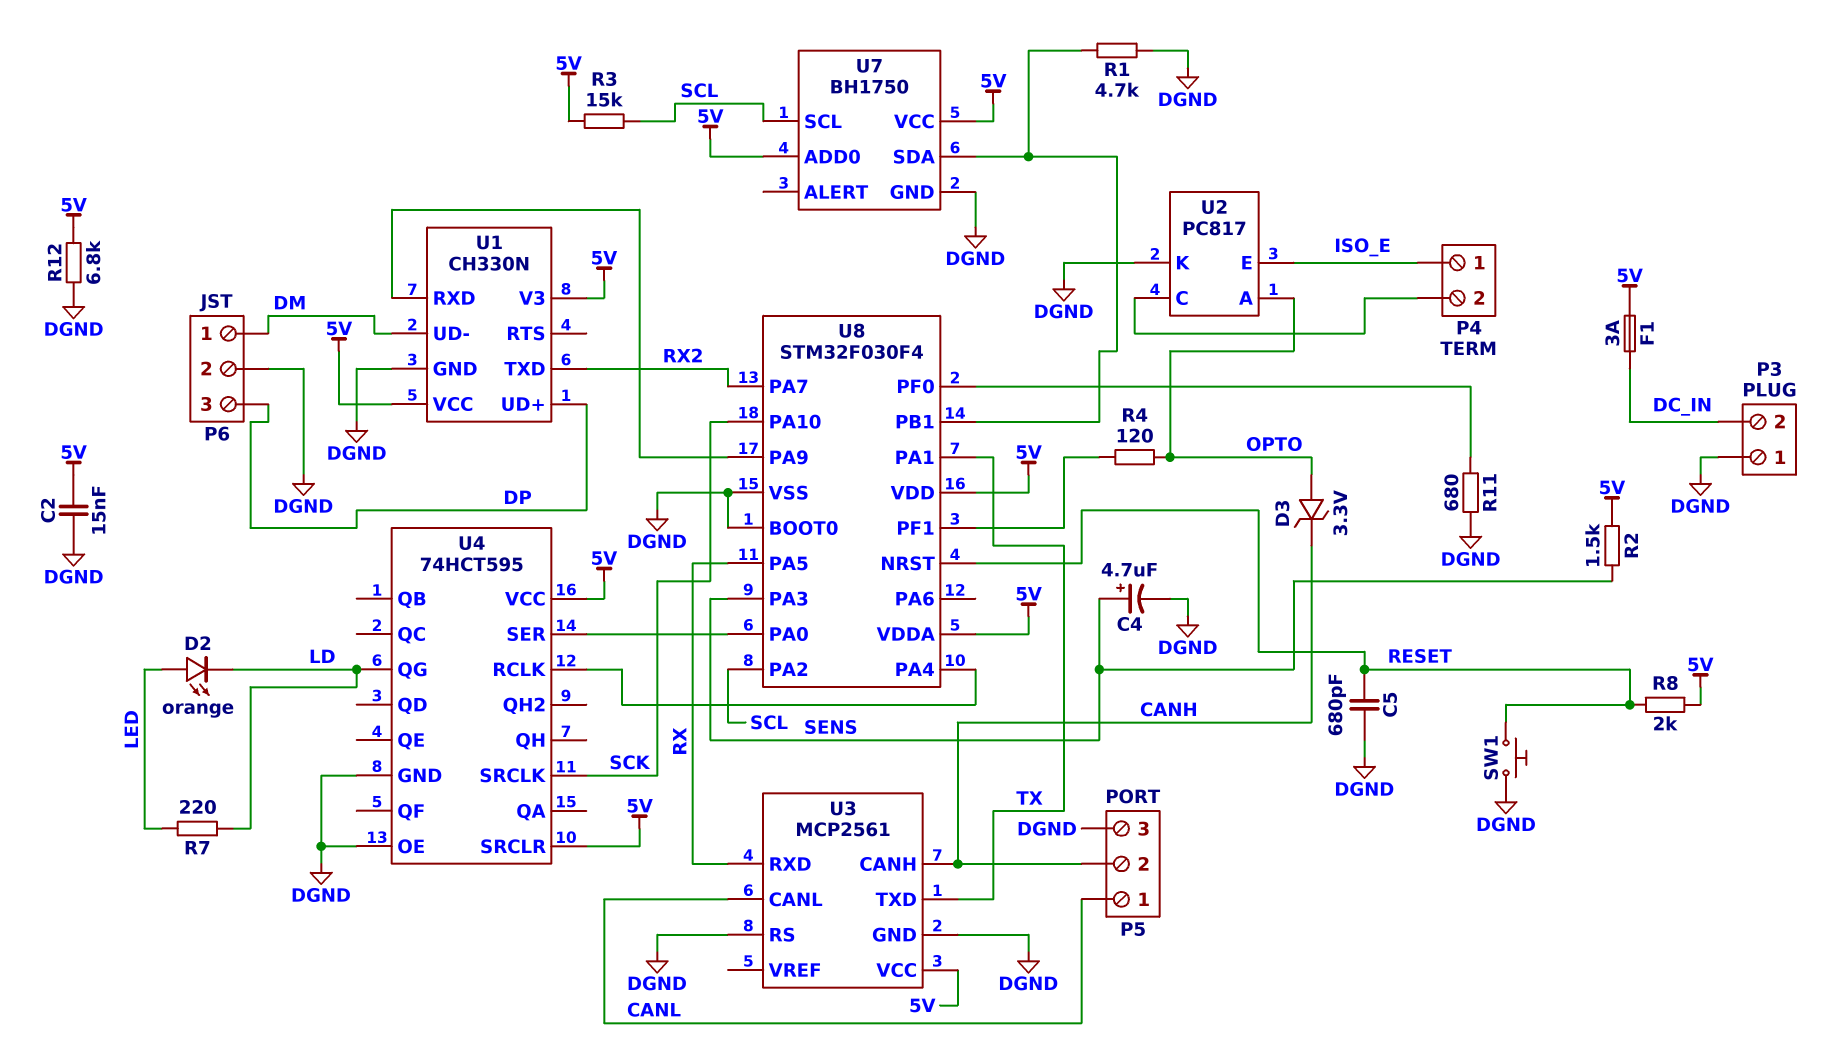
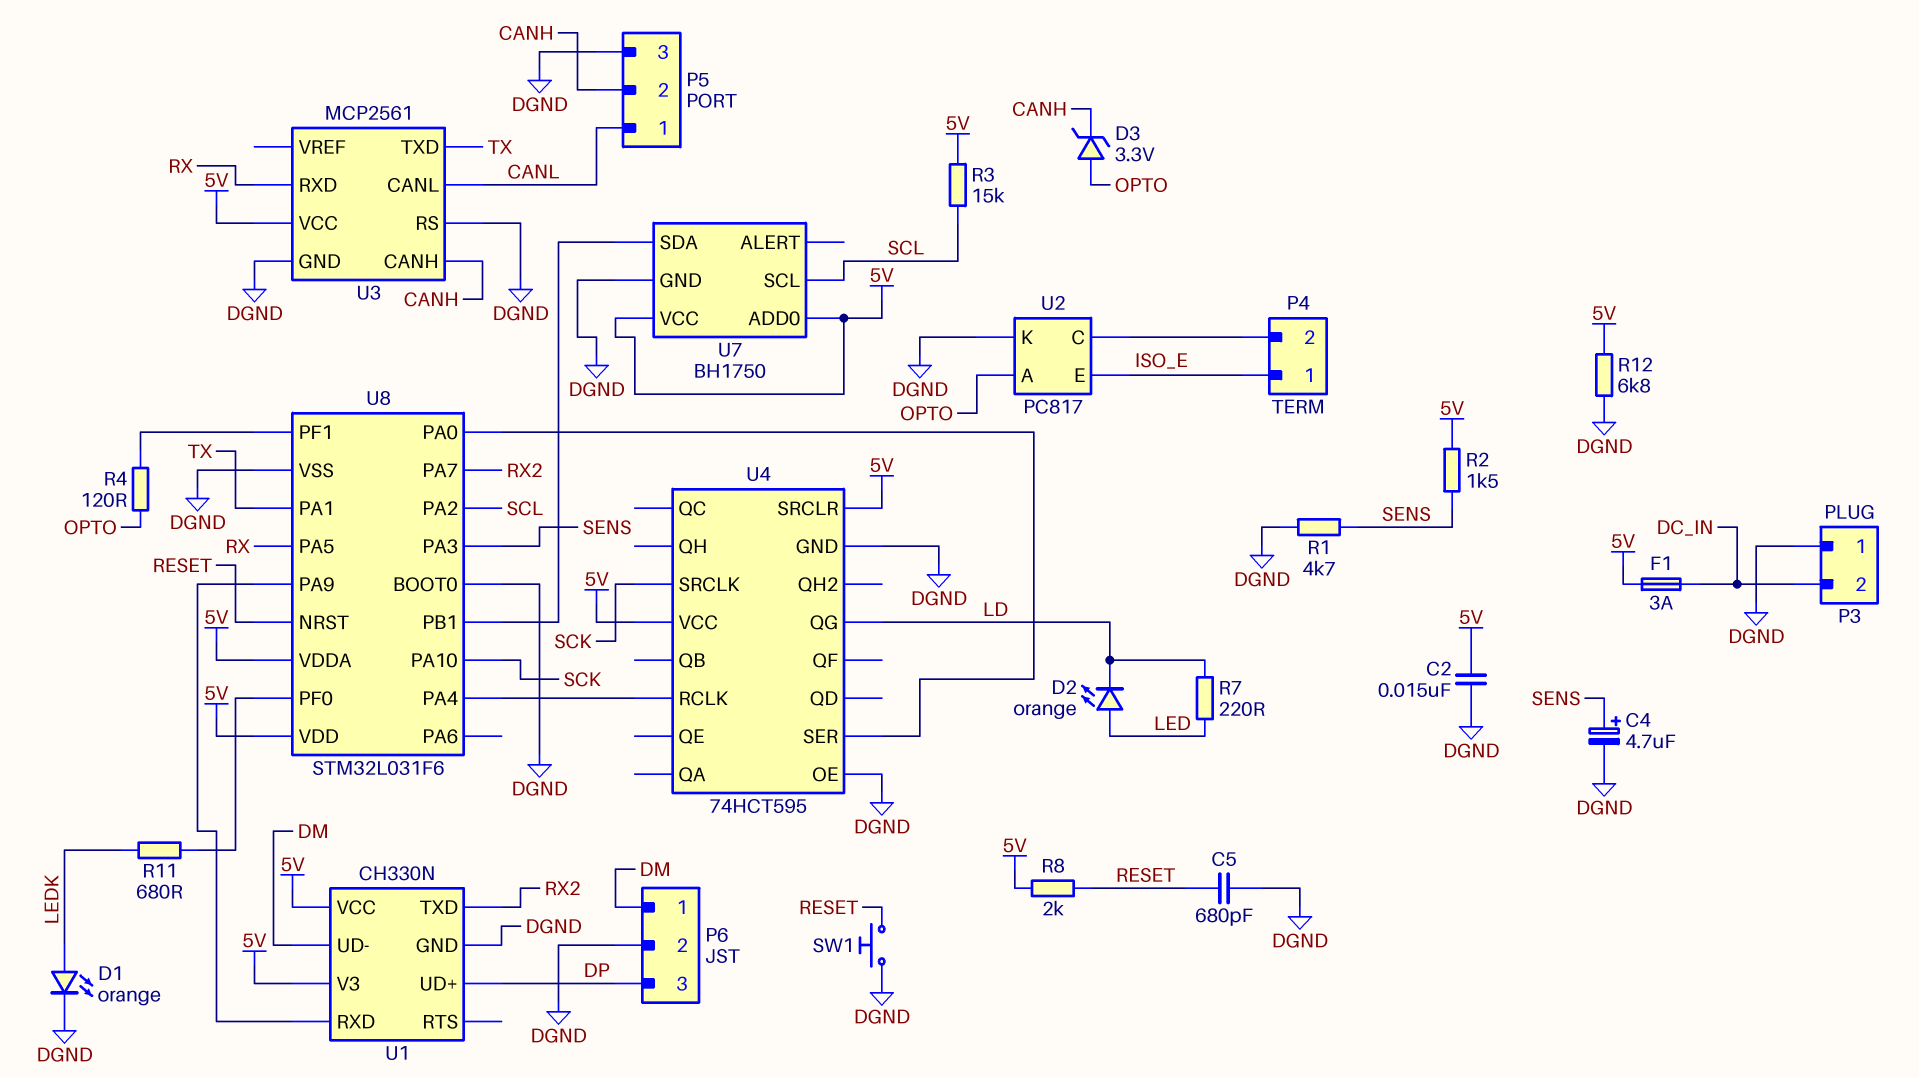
D1: none -> LED orange (A LEDK, K DGND)
R1: 4.7k (DGND, U7/SDA) -> 4.7k (DGND, SENS)
R11: 680 (DGND, U8/PF0) -> 680 (LEDK, U8/PF0)
U8: STM32F030F4 -> STM32L031F6

